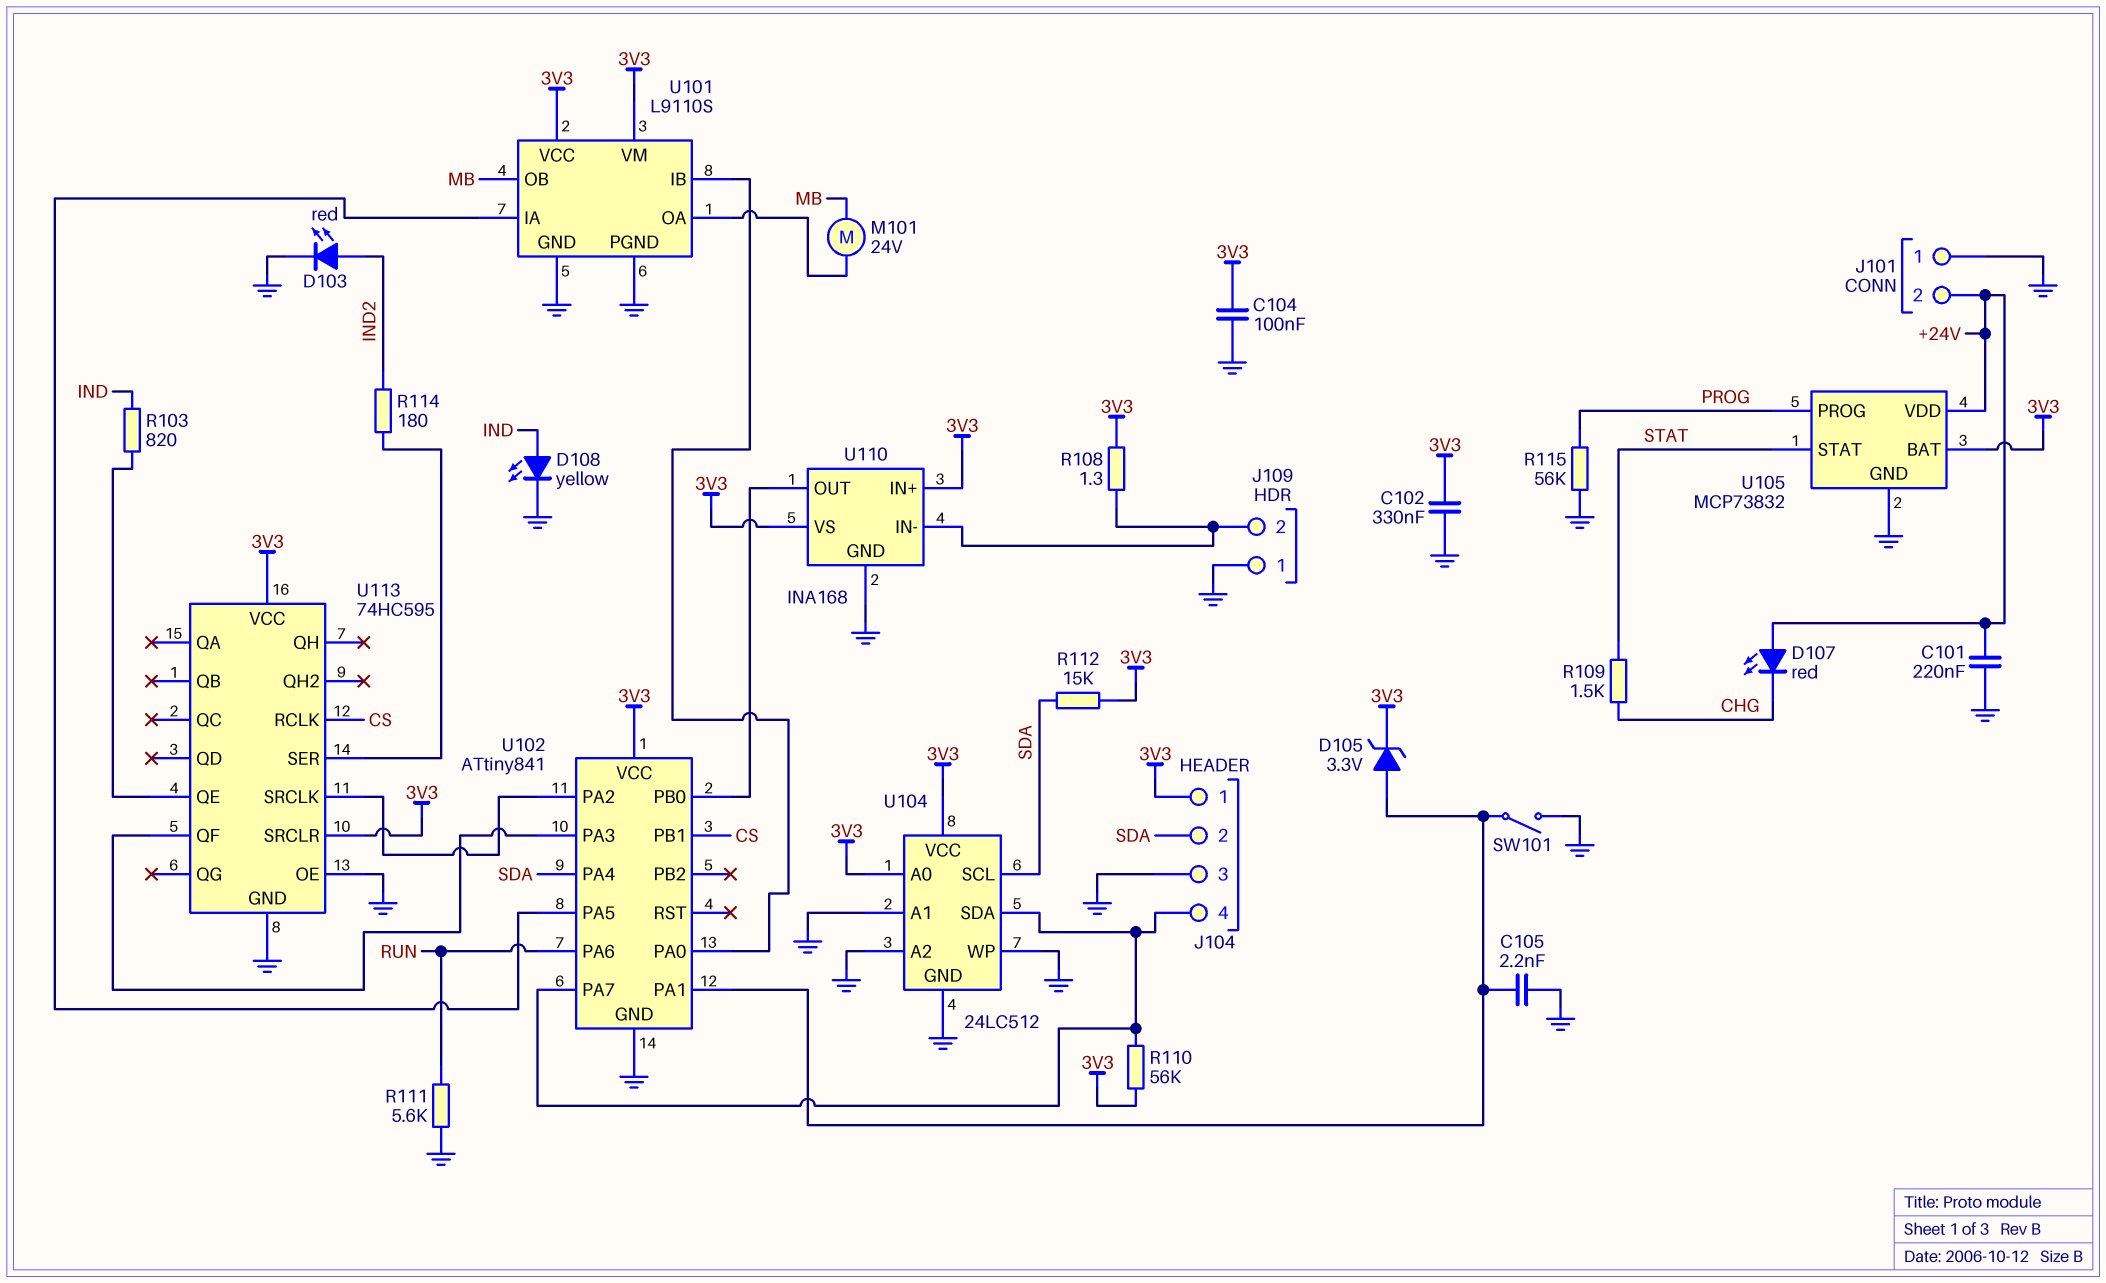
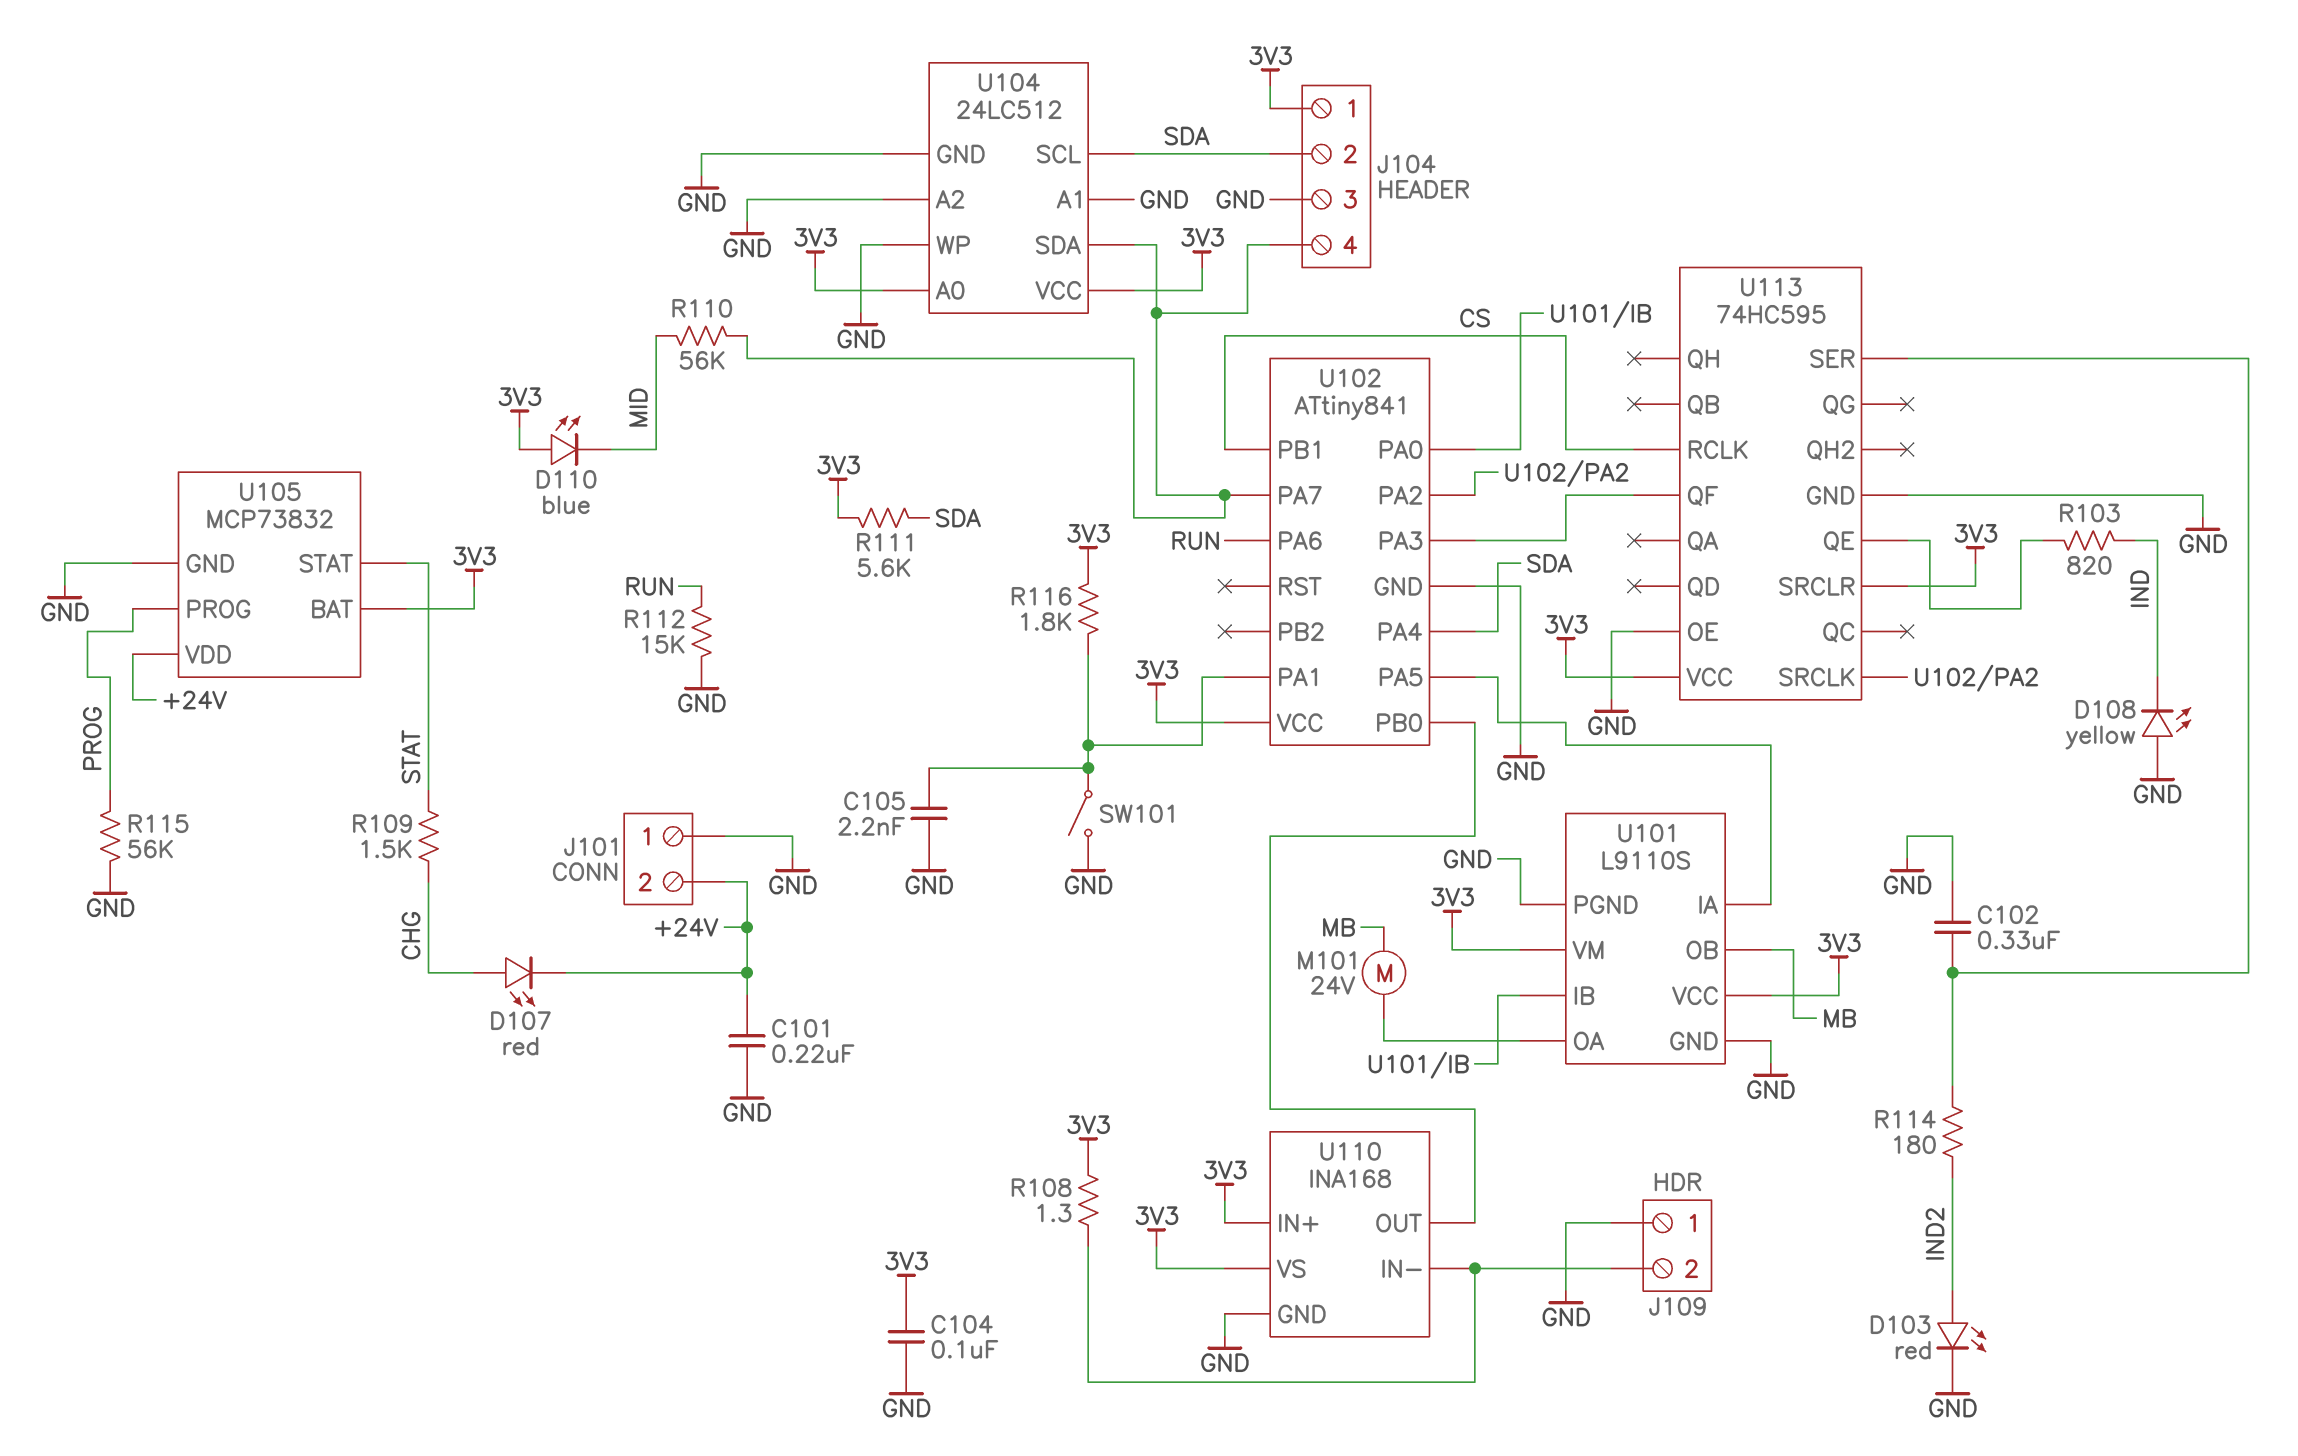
C102: 330nF (3V3, GND) -> 330nF (GND, U113/SER)
D105: zener 3.3V (A U102/PA1, K 3V3) -> none
D107: LED red (A +24V, K CHG) -> LED red (A CHG, K +24V)
D108: LED yellow (A IND, K GND) -> LED yellow (A GND, K IND)
D110: none -> LED blue (A 3V3, K MID)
R110: 56k (3V3, J104/4) -> 56k (J104/4, MID)
R111: 5.6k (GND, RUN) -> 5.6k (3V3, SDA)
R112: 15k (3V3, SDA) -> 15k (GND, RUN)
R116: none -> 1.8k (3V3, U102/PA1)

